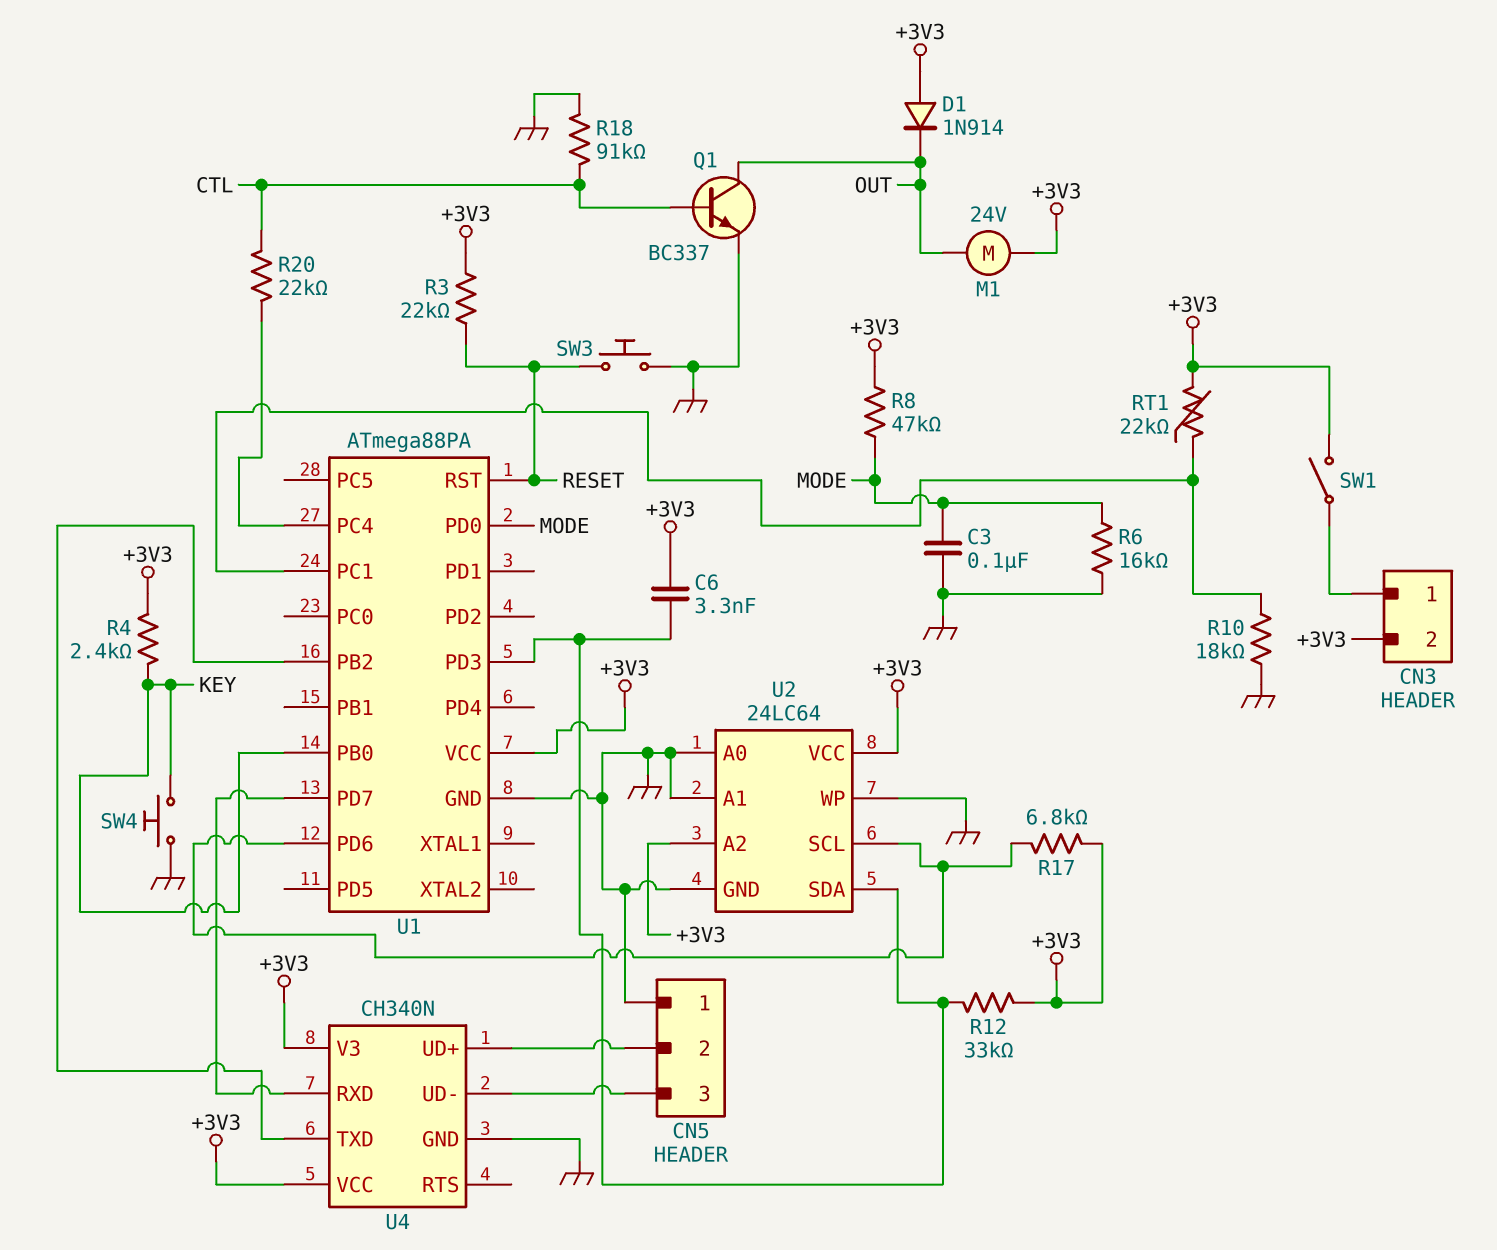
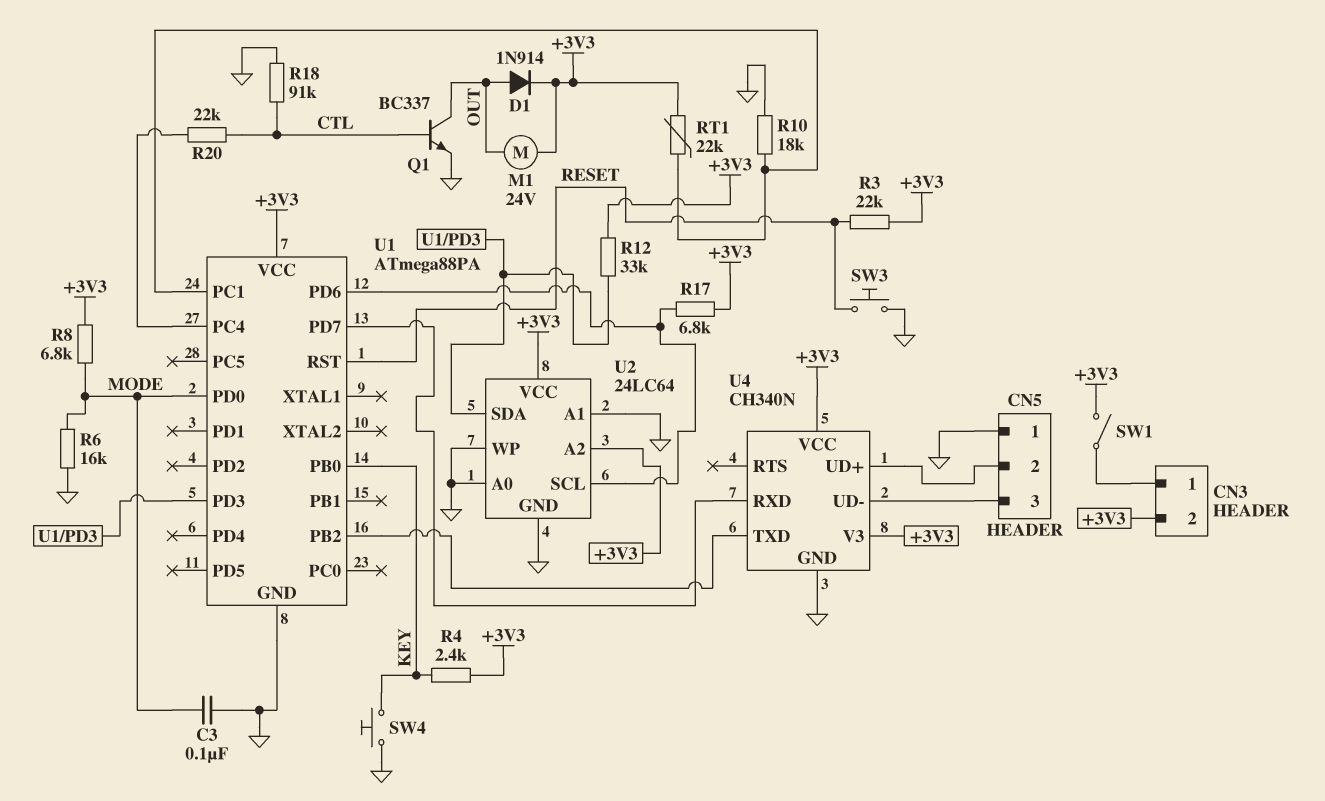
C6: 3.3nF (+3V3, U1/PD3) -> none
D1: diode 1N914 (A +3V3, K OUT) -> diode 1N914 (A OUT, K +3V3)
R8: 47k (+3V3, MODE) -> 6.8k (+3V3, MODE)

